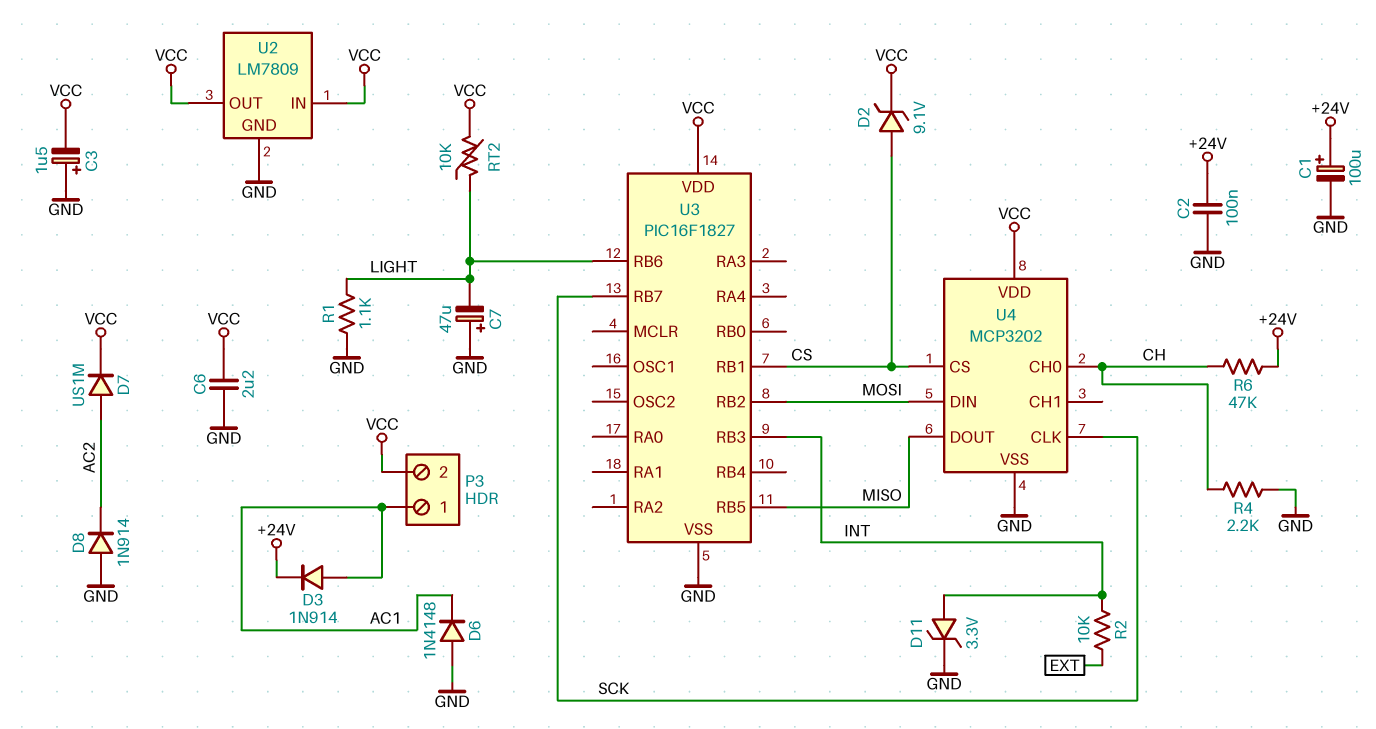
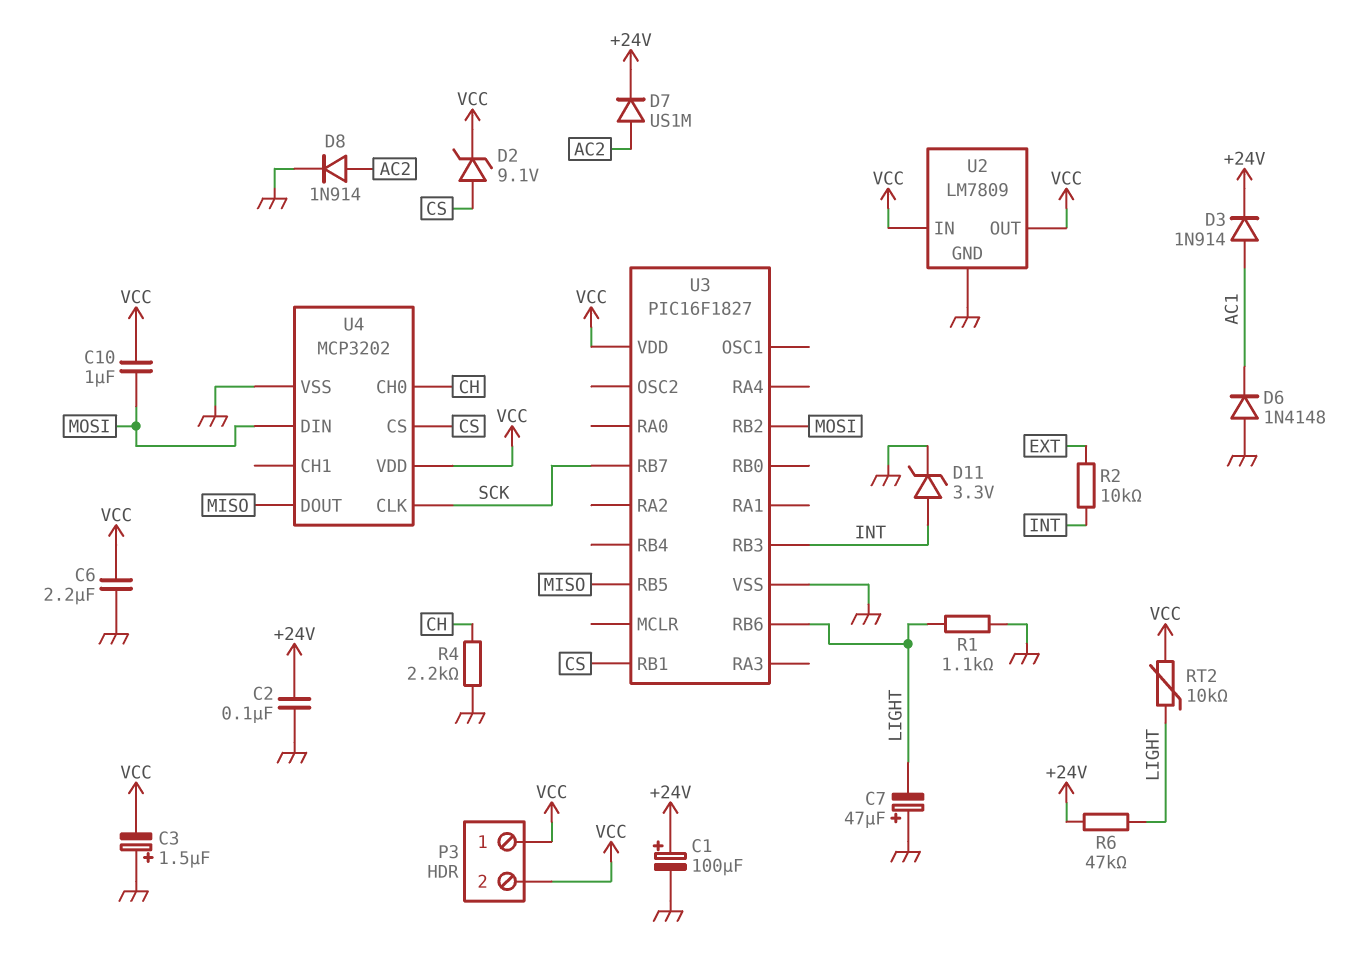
C10: none -> 1uF (MOSI, VCC)
D7: diode US1M (A AC2, K VCC) -> diode US1M (A AC2, K +24V)
D8: diode 1N914 (A GND, K AC2) -> diode 1N914 (A AC2, K GND)
P3 pin 1: AC1 -> VCC
R6: 47k (+24V, CH) -> 47k (+24V, LIGHT)

